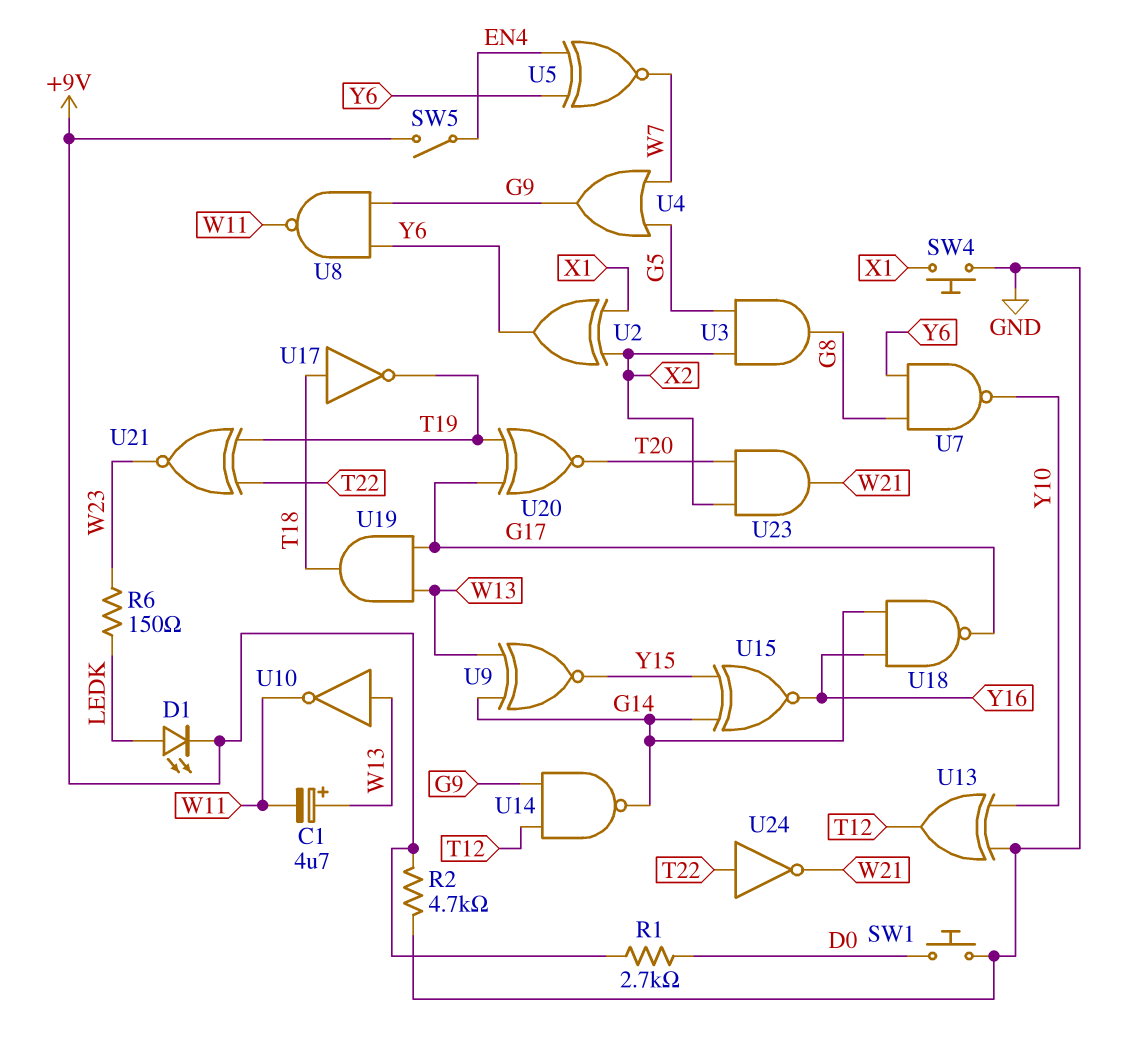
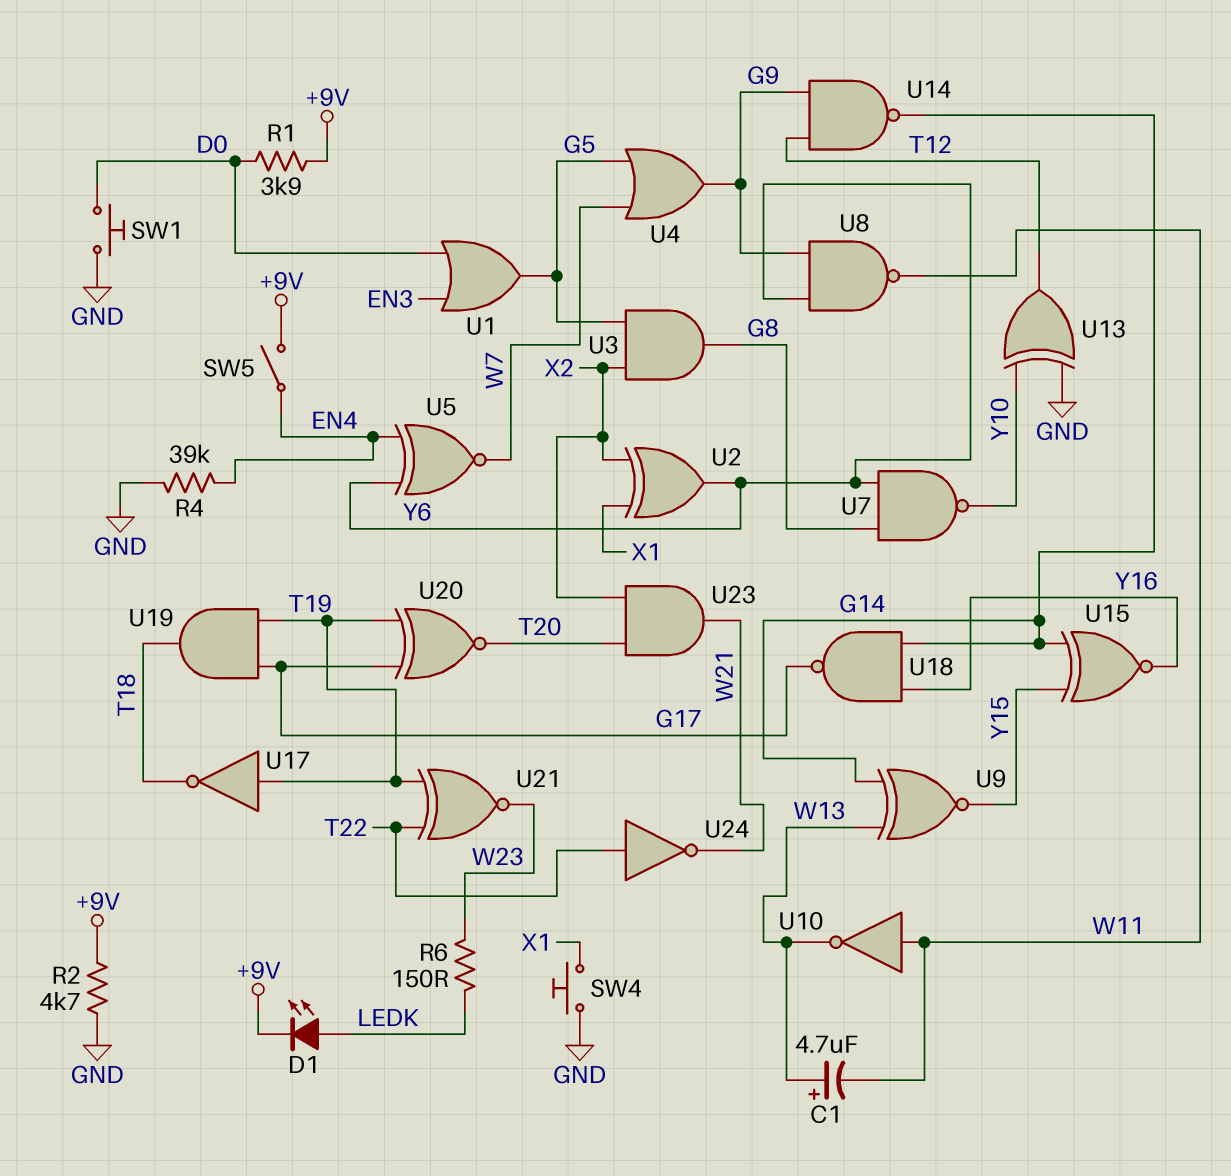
R1: 2.7k (+9V, D0) -> 3.9k (+9V, D0)
R4: none -> 39k (EN4, GND)
U1: none -> OR (in D0, in EN3, out G5)
U10: NOT (in W13, out W11) -> NOT (in W11, out W13)
U17: NOT (in T18, out T19) -> NOT (in T19, out T18)
U19: AND (in G17, in W13, out T18) -> AND (in G17, in T19, out T18)

